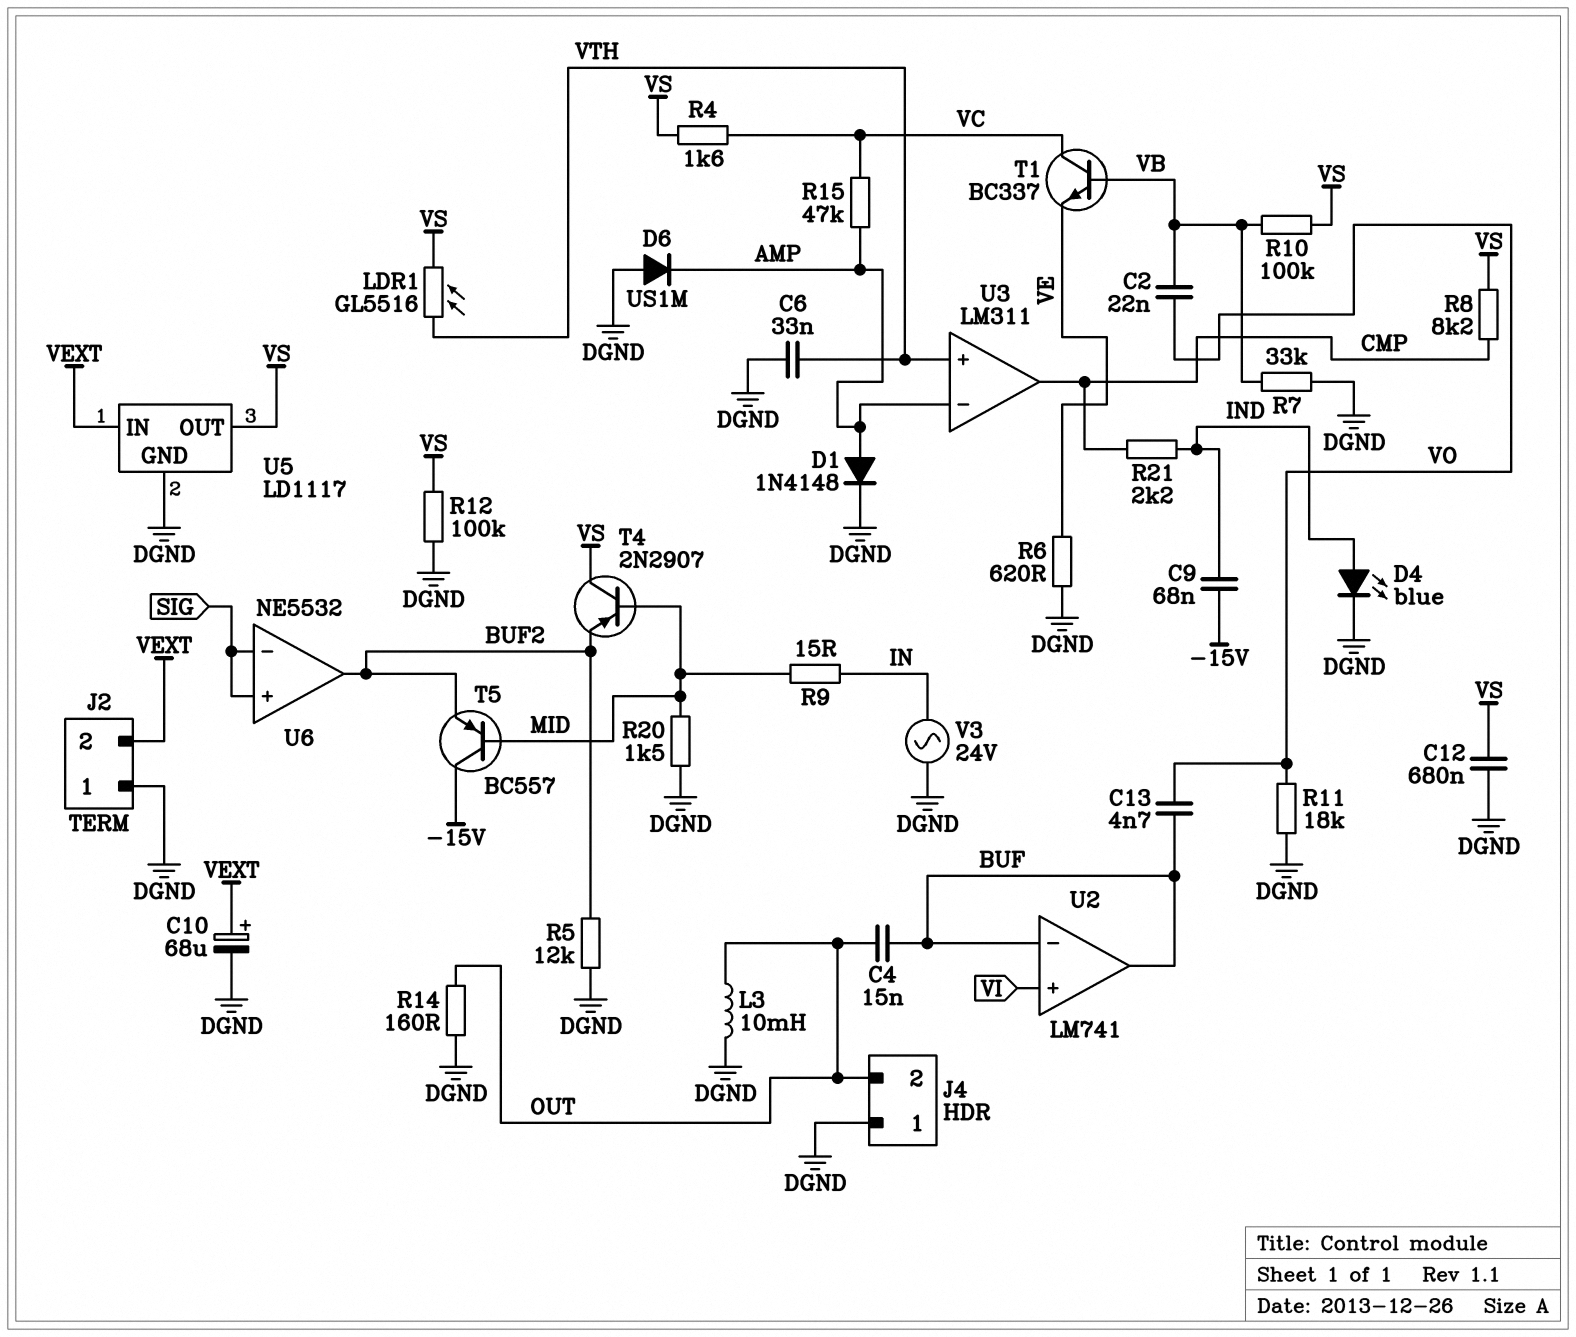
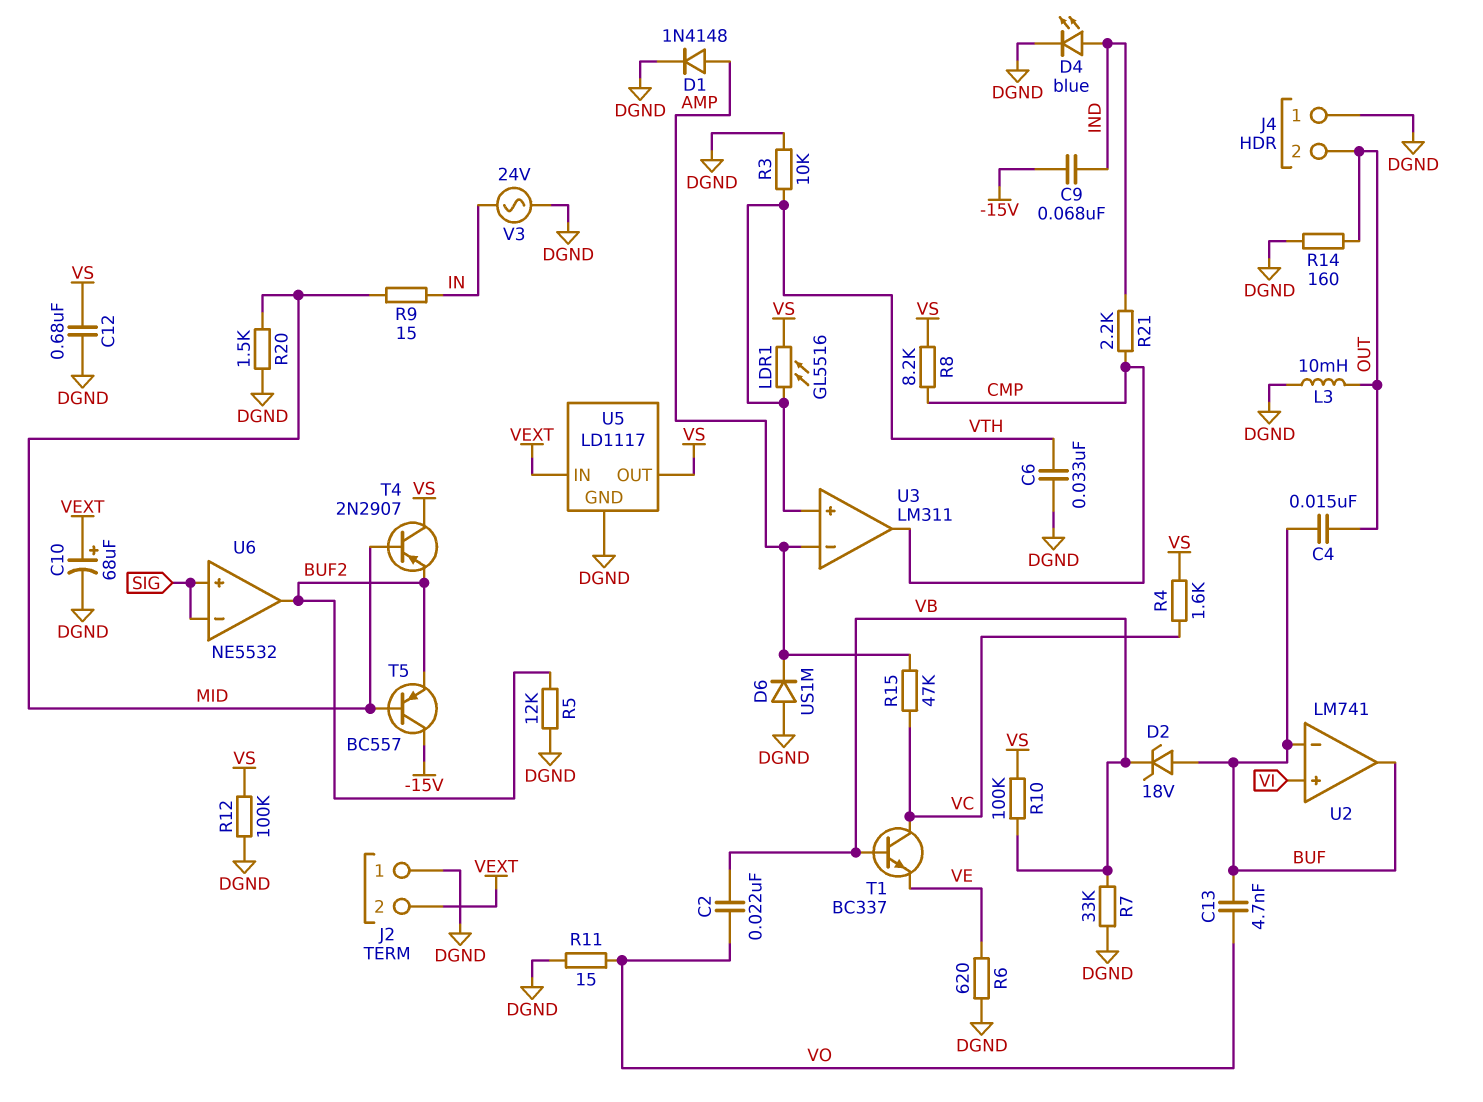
D2: none -> zener 18V (A BUF, K VB)
R3: none -> 10k (DGND, VTH)
R11: 18k (DGND, VO) -> 15 (DGND, VO)

